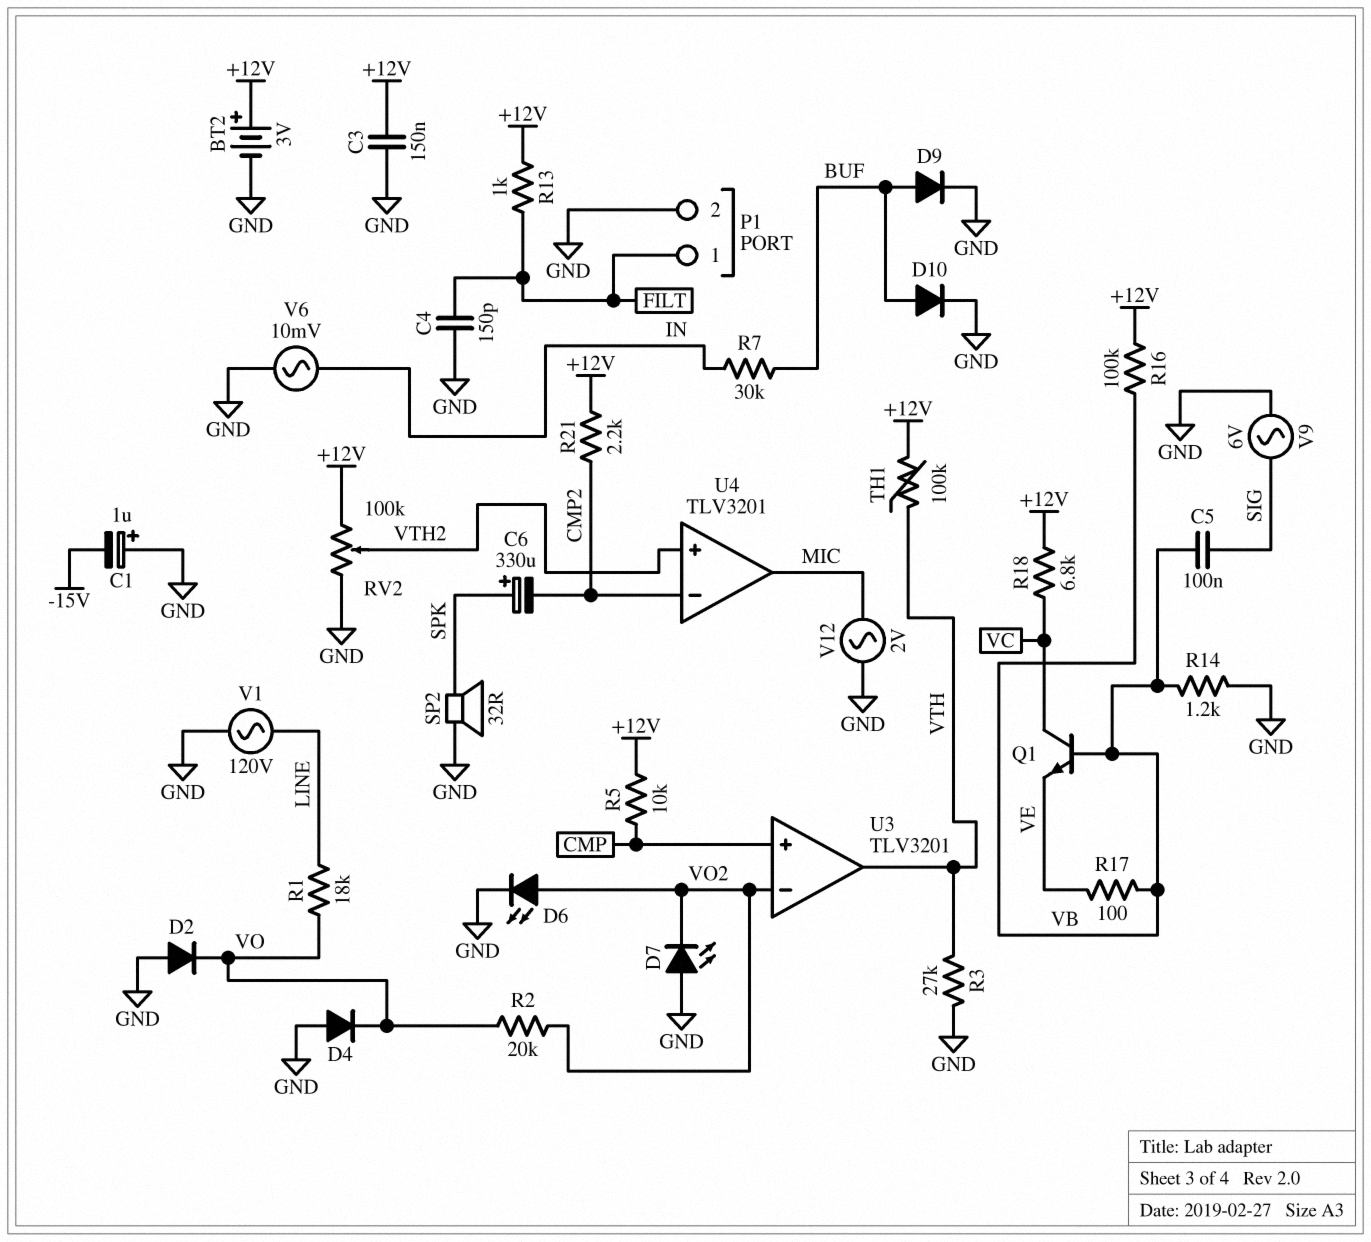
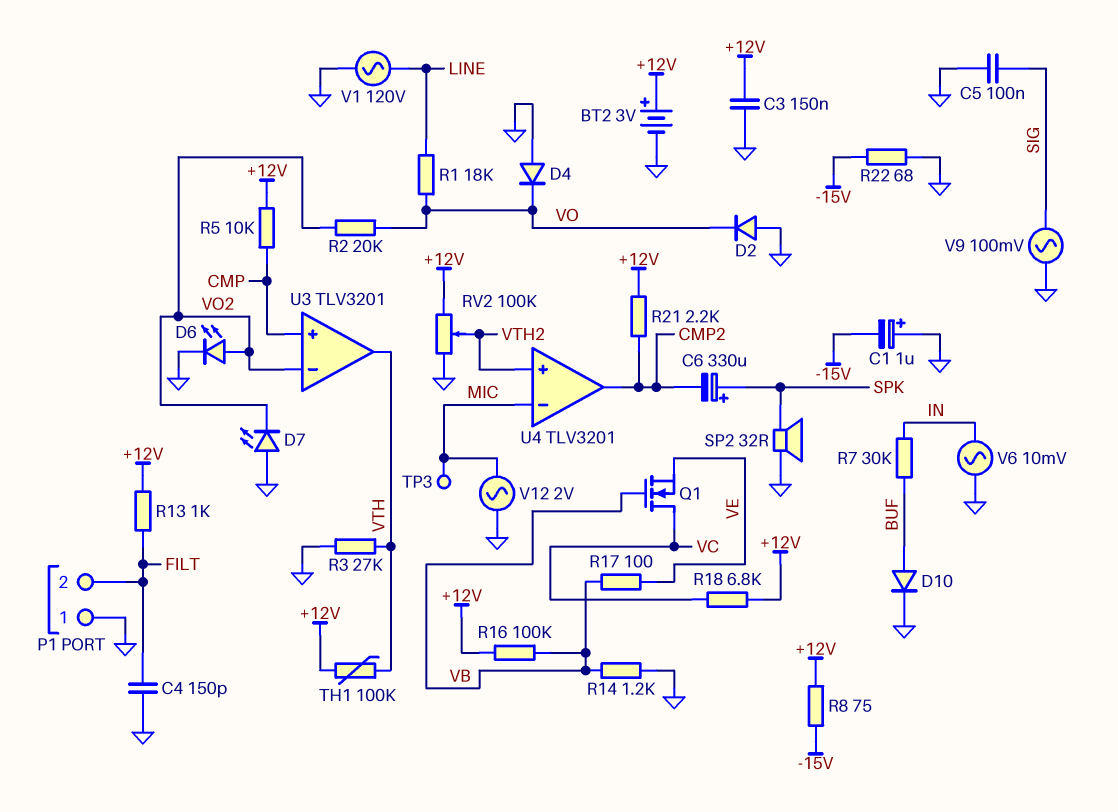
C5: 100nF (SIG, VB) -> 100nF (GND, SIG)
D9: diode (A BUF, K GND) -> none
P1 pin 1: FILT -> GND
P1 pin 2: GND -> FILT
Q1: NPN (B VB, C VC, E VE) -> NMOS (G VB, D VC, S VE)
R8: none -> 75 (+12V, -15V)
R22: none -> 68 (-15V, GND)
TP3: none -> test point (MIC)
U4 pin in-: CMP2 -> MIC
U4 pin out: MIC -> CMP2
V9: AC 6V (GND, SIG) -> AC 100mV (GND, SIG)

